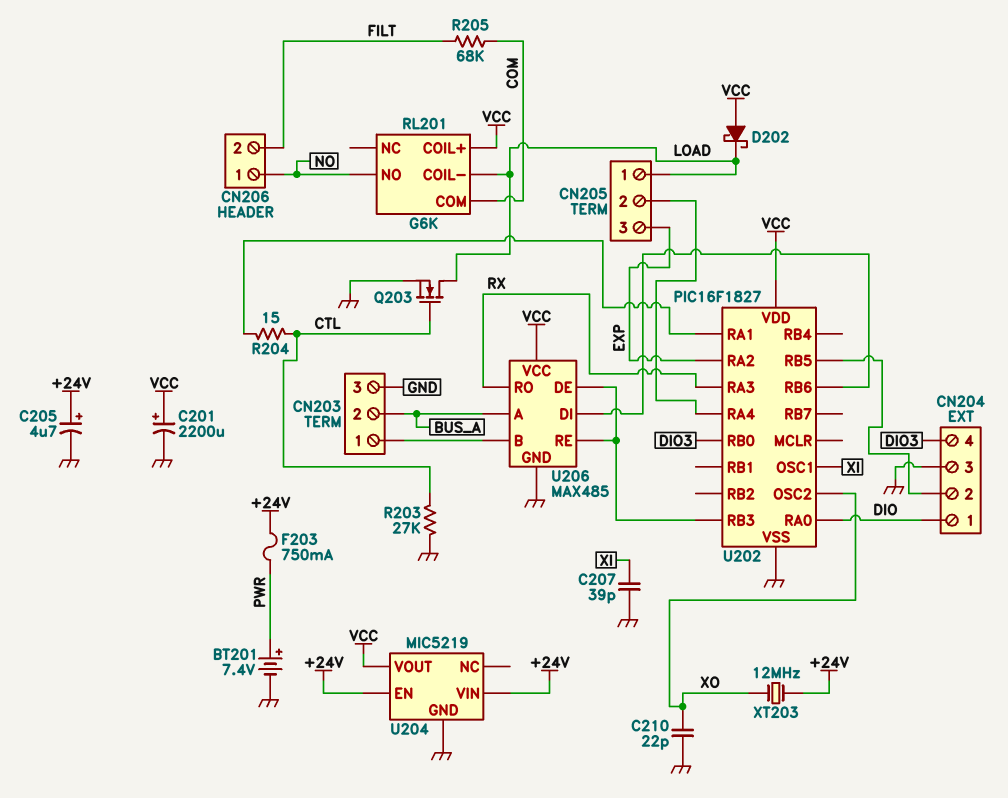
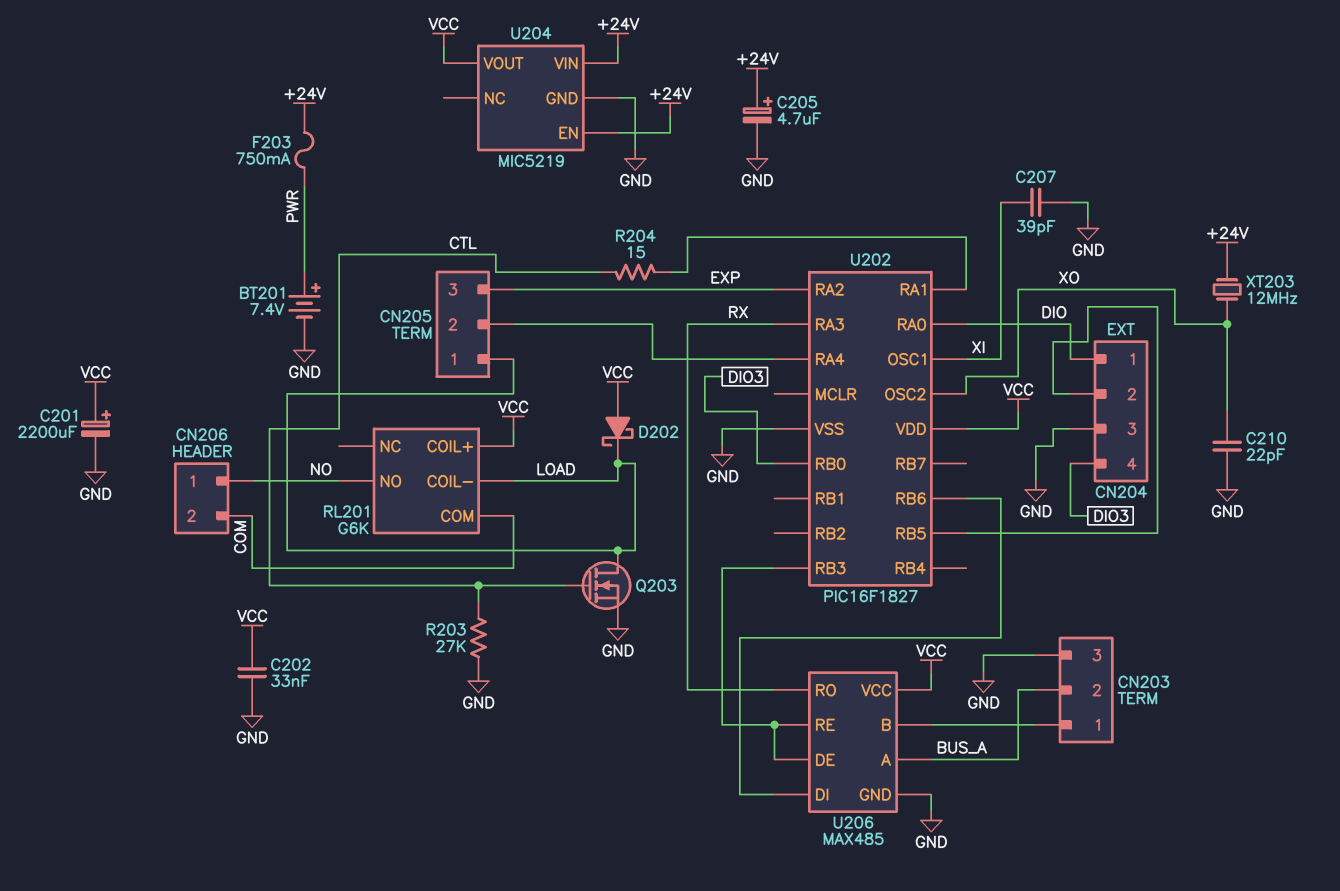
C202: none -> 33nF (GND, VCC)
CN206 pin 2: FILT -> COM
R205: 68k (COM, FILT) -> none

